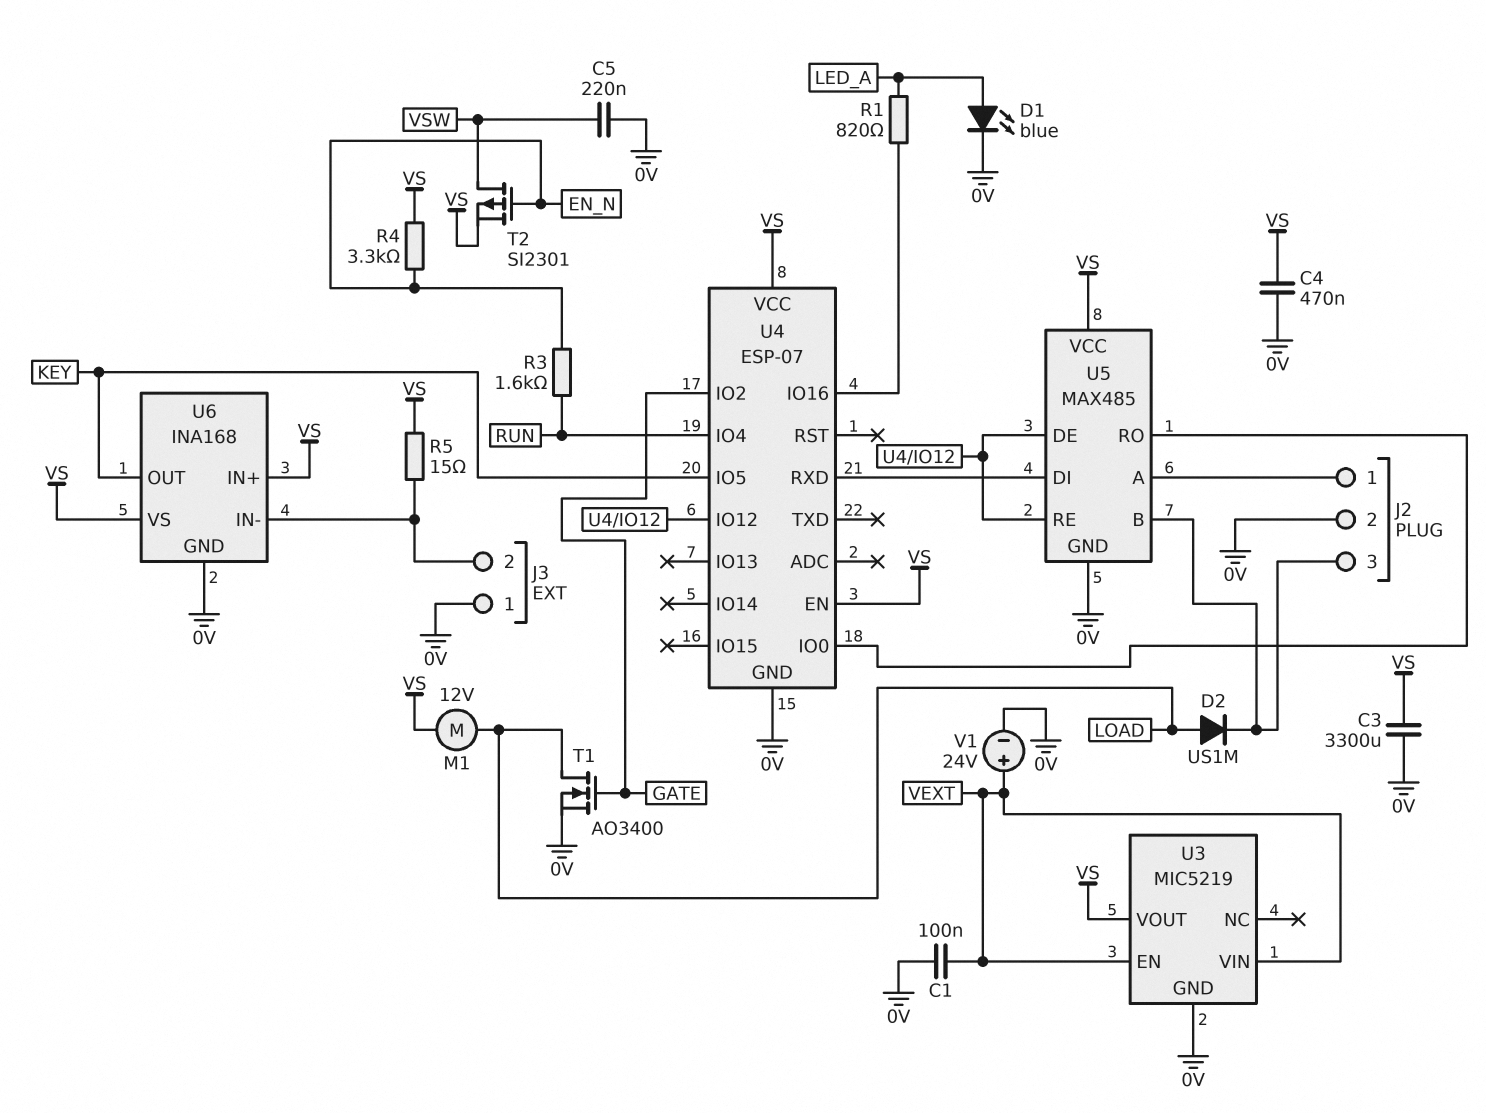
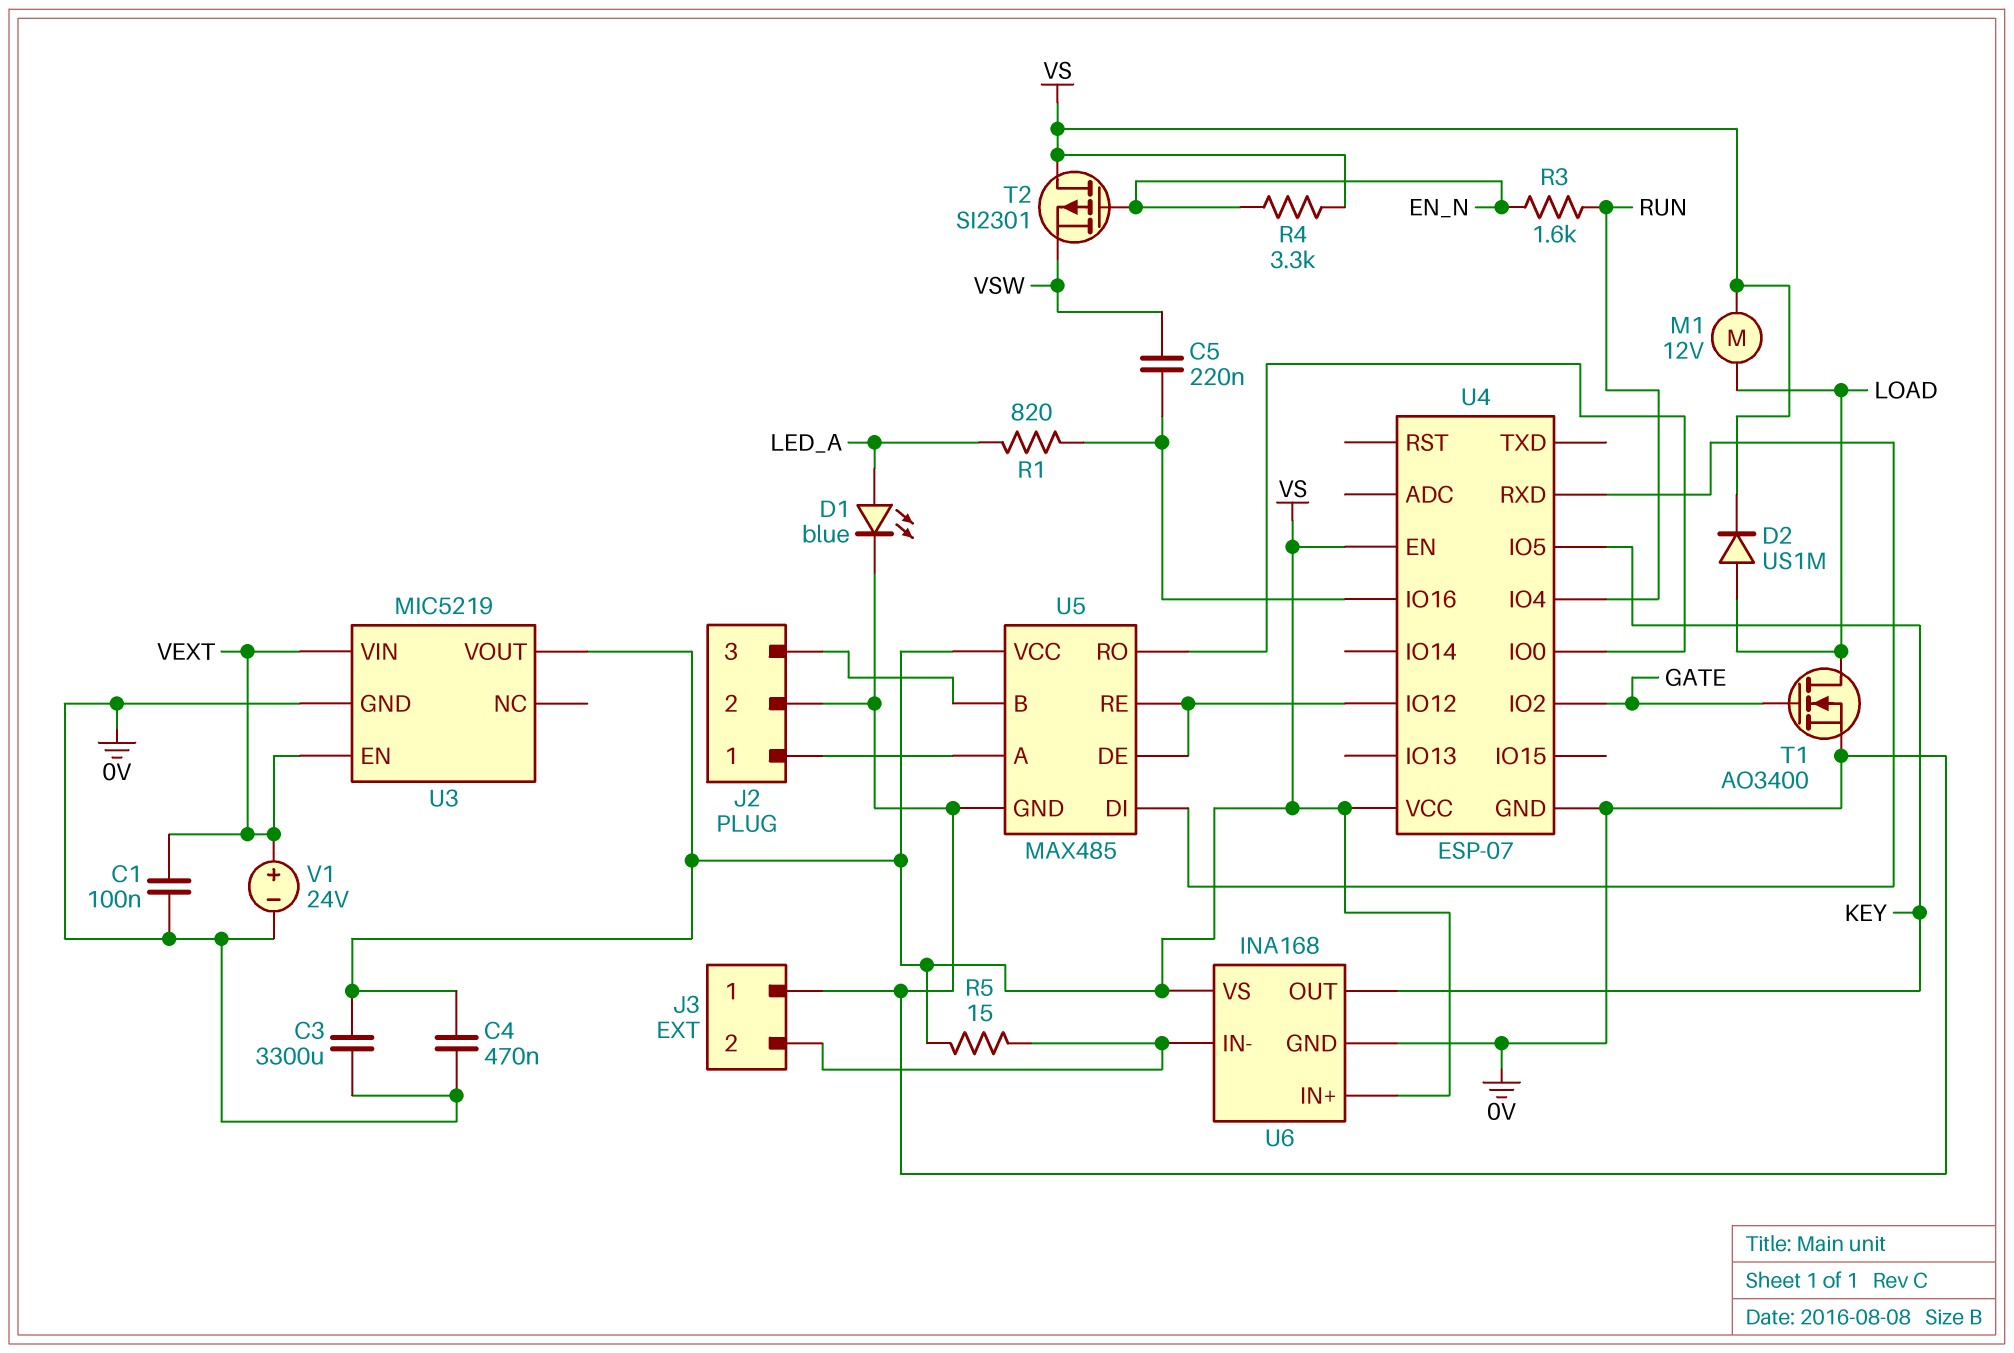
C5: 220nF (0V, VSW) -> 220nF (U4/IO16, VSW)
D2: diode US1M (A LOAD, K J2/3) -> diode US1M (A LOAD, K VS)
T2: PMOS SI2301 (G EN_N, D VSW, S VS) -> PMOS SI2301 (G EN_N, D VS, S VSW)

